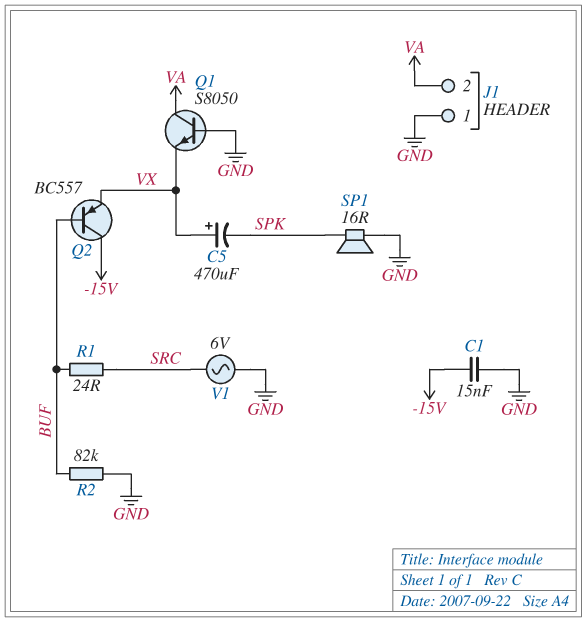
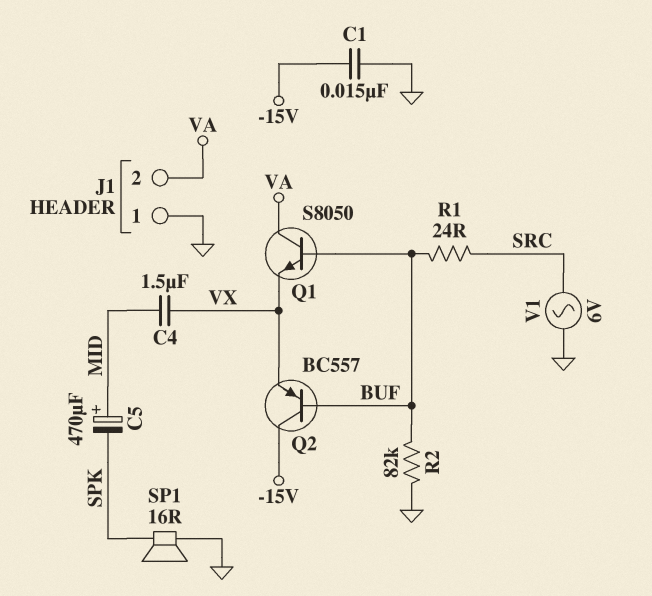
C4: none -> 1.5uF (MID, VX)
C5: 470uF (plus VX, minus SPK) -> 470uF (plus MID, minus SPK)
Q1: NPN S8050 (B GND, C VA, E VX) -> NPN S8050 (B BUF, C VA, E VX)

